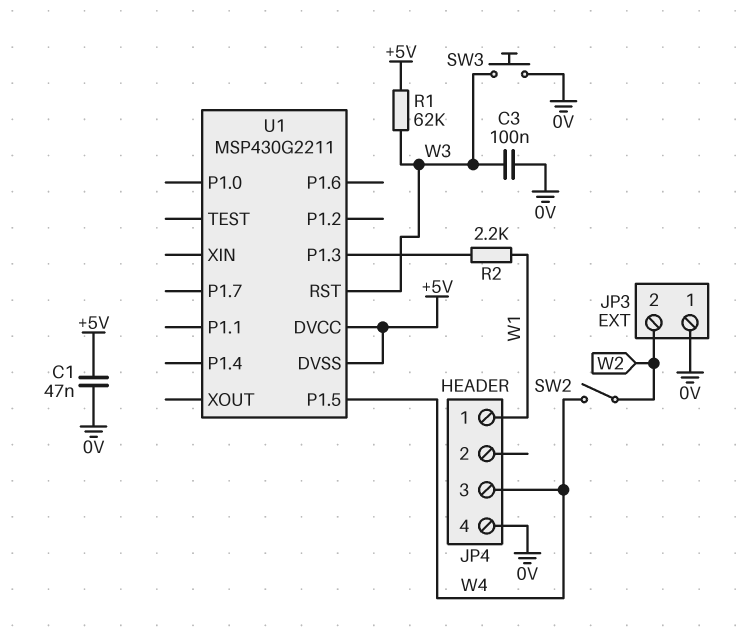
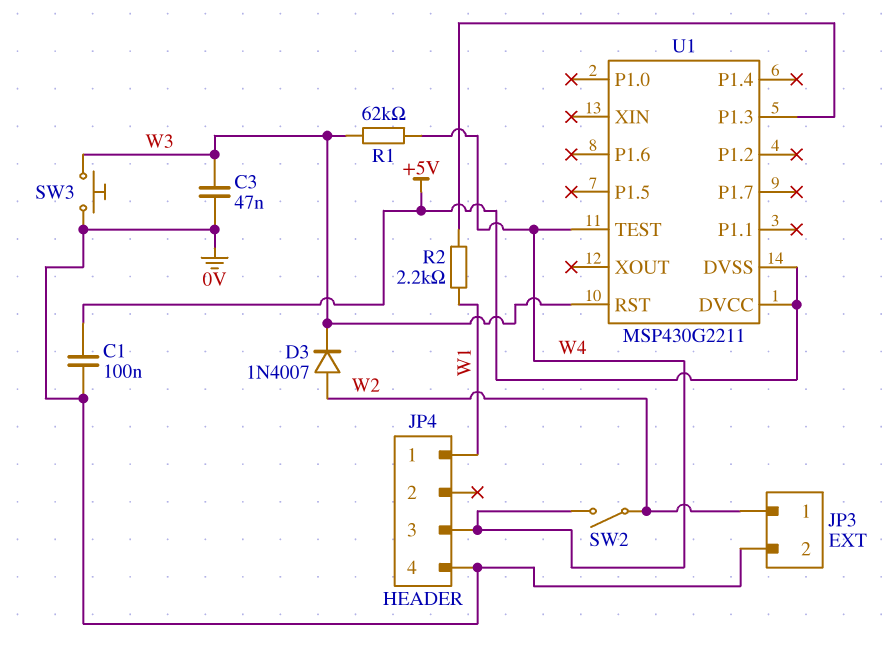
C1: 47nF (+5V, 0V) -> 100nF (+5V, 0V)
C3: 100nF (0V, W3) -> 47nF (0V, W3)
D3: none -> diode 1N4007 (A W2, K W3)
JP3 pin 1: 0V -> W2
JP3 pin 2: W2 -> 0V
R1: 62k (+5V, W3) -> 62k (W3, W4)
U1 pin P1.5: W4 -> none
U1 pin TEST: none -> W4

